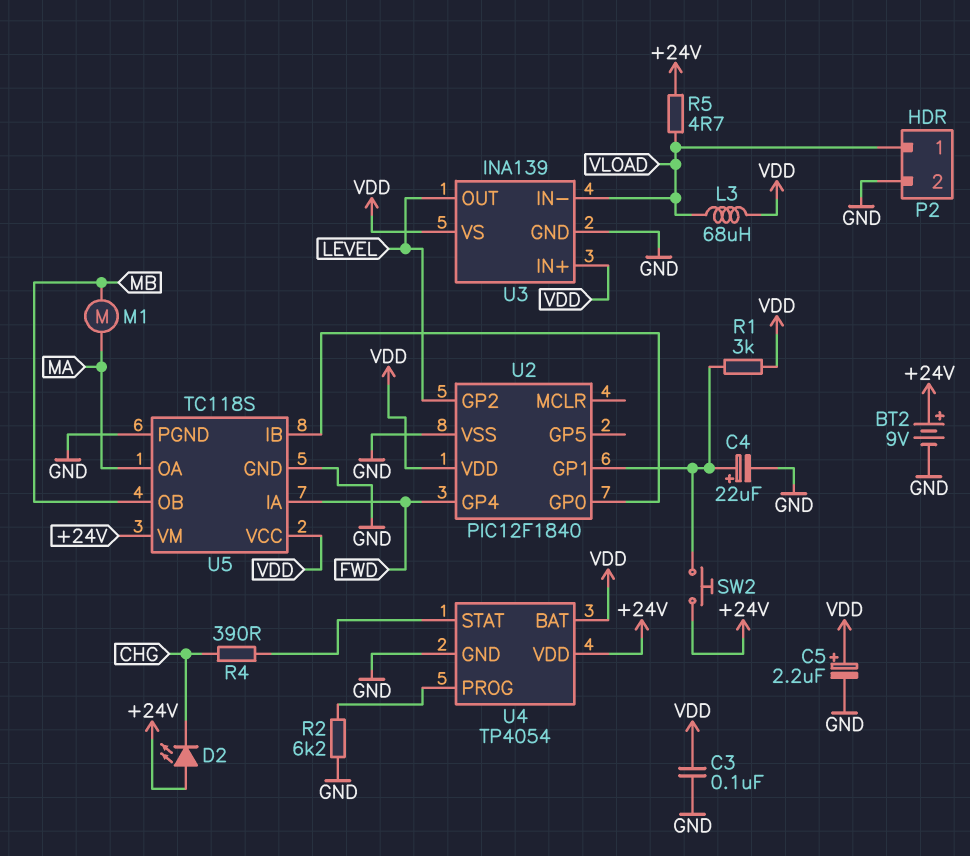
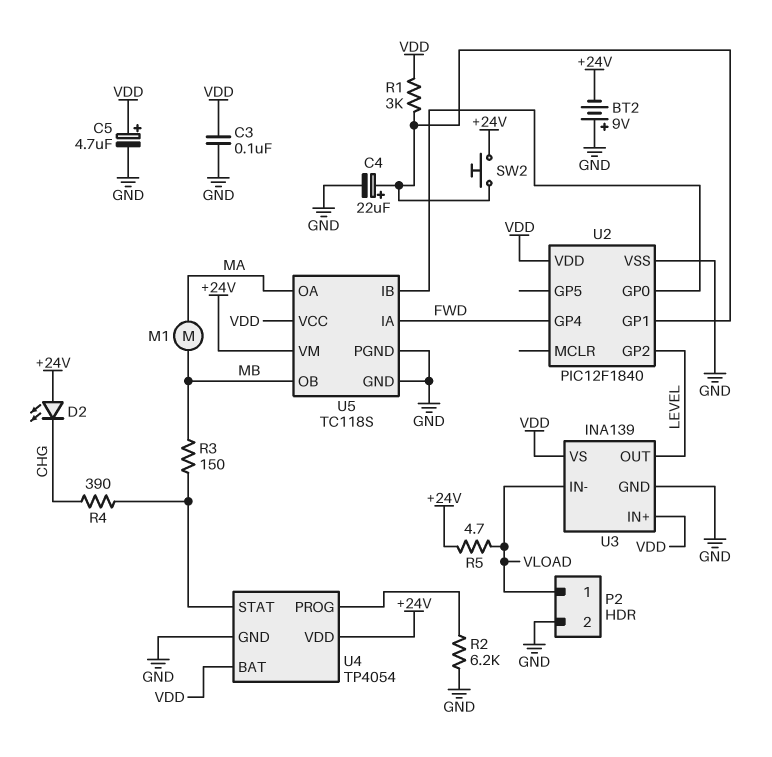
BT2: 9V (plus +24V, minus GND) -> 9V (plus GND, minus +24V)
C5: 2.2uF (plus VDD, minus GND) -> 4.7uF (plus VDD, minus GND)
L3: 68uH (VDD, VLOAD) -> none
R3: none -> 150 (MB, U4/STAT)

